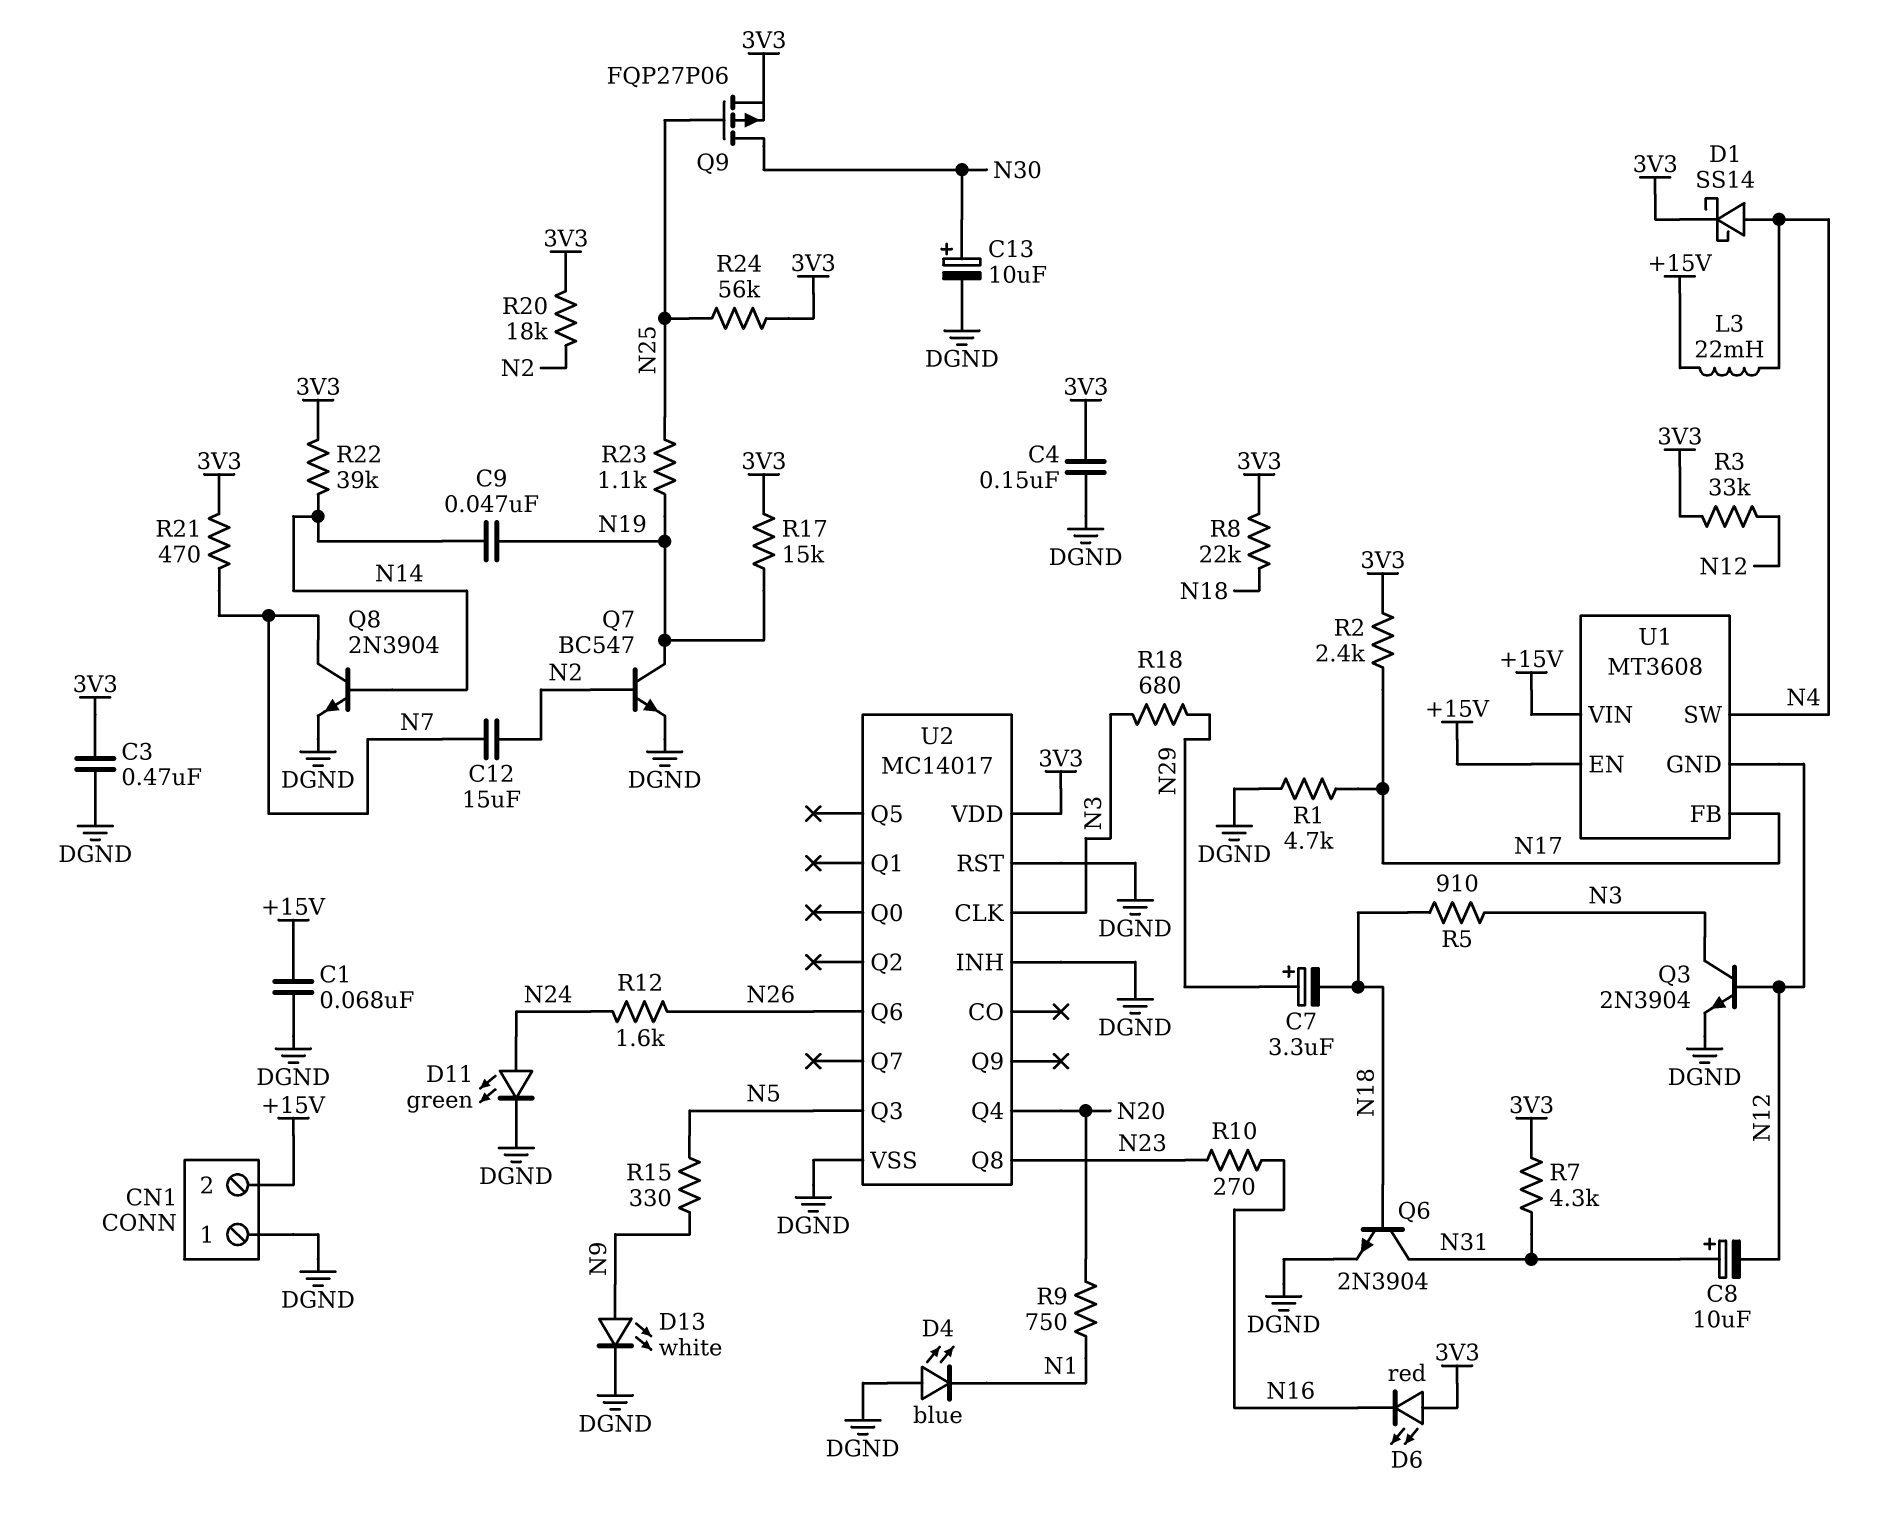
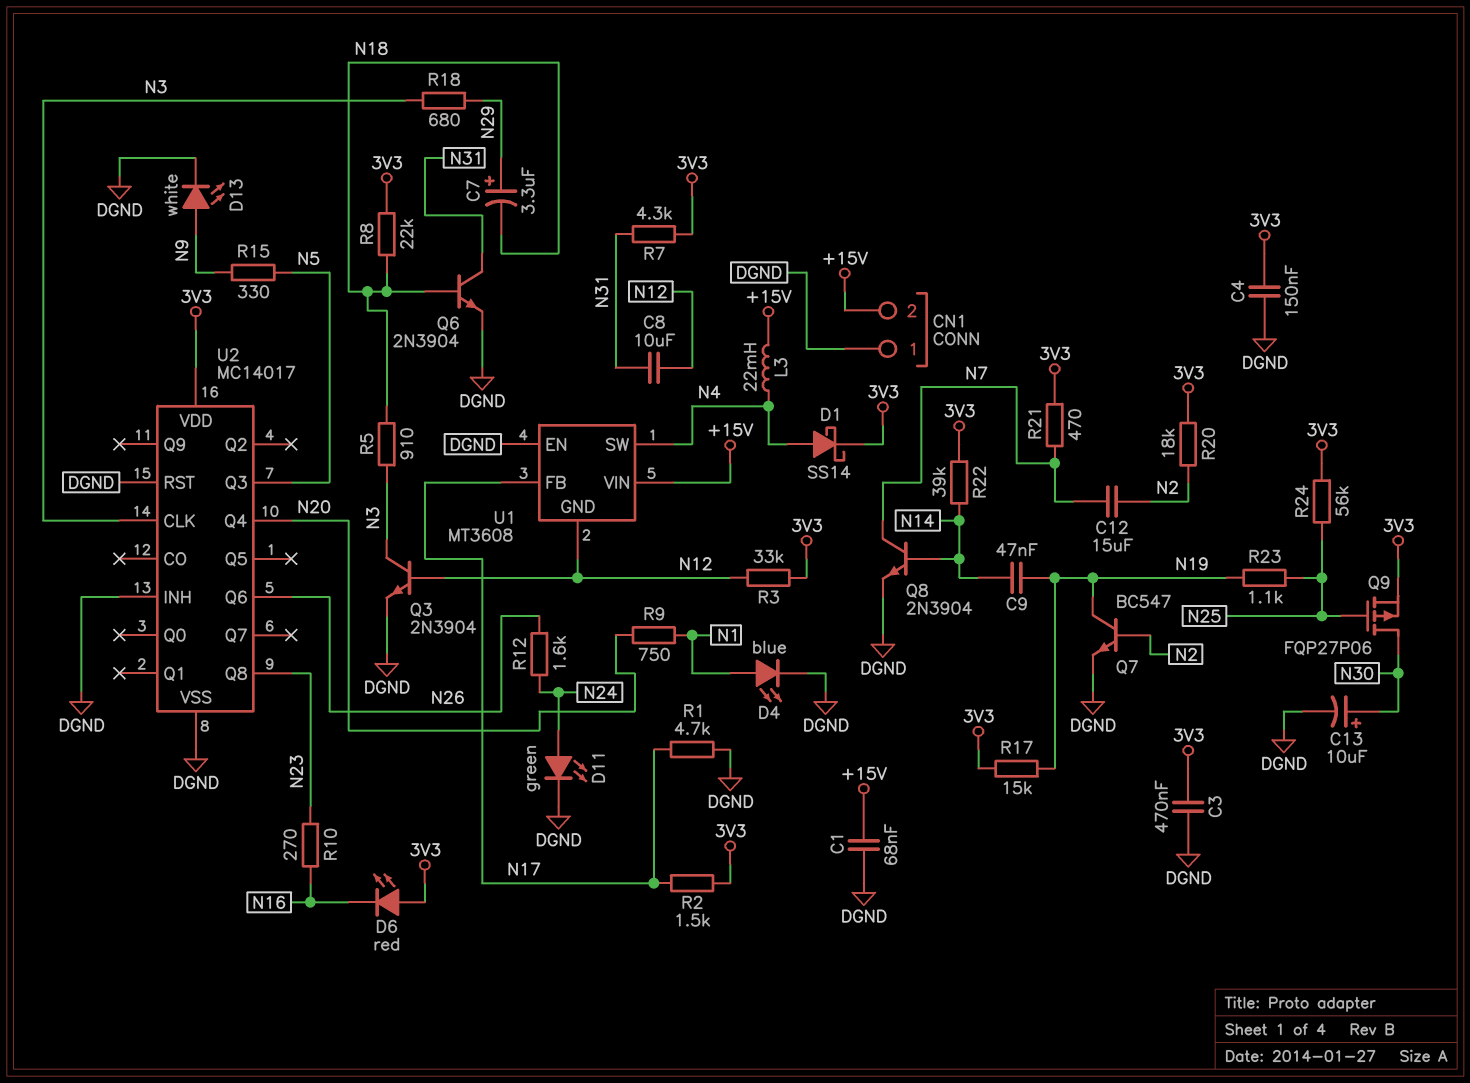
C8: 10uF (plus N31, minus N12) -> 10uF (N12, N31)
D4: LED blue (A DGND, K N1) -> LED blue (A N1, K DGND)
R2: 2.4k (3V3, N17) -> 1.5k (3V3, N17)
U1 pin EN: +15V -> DGND

